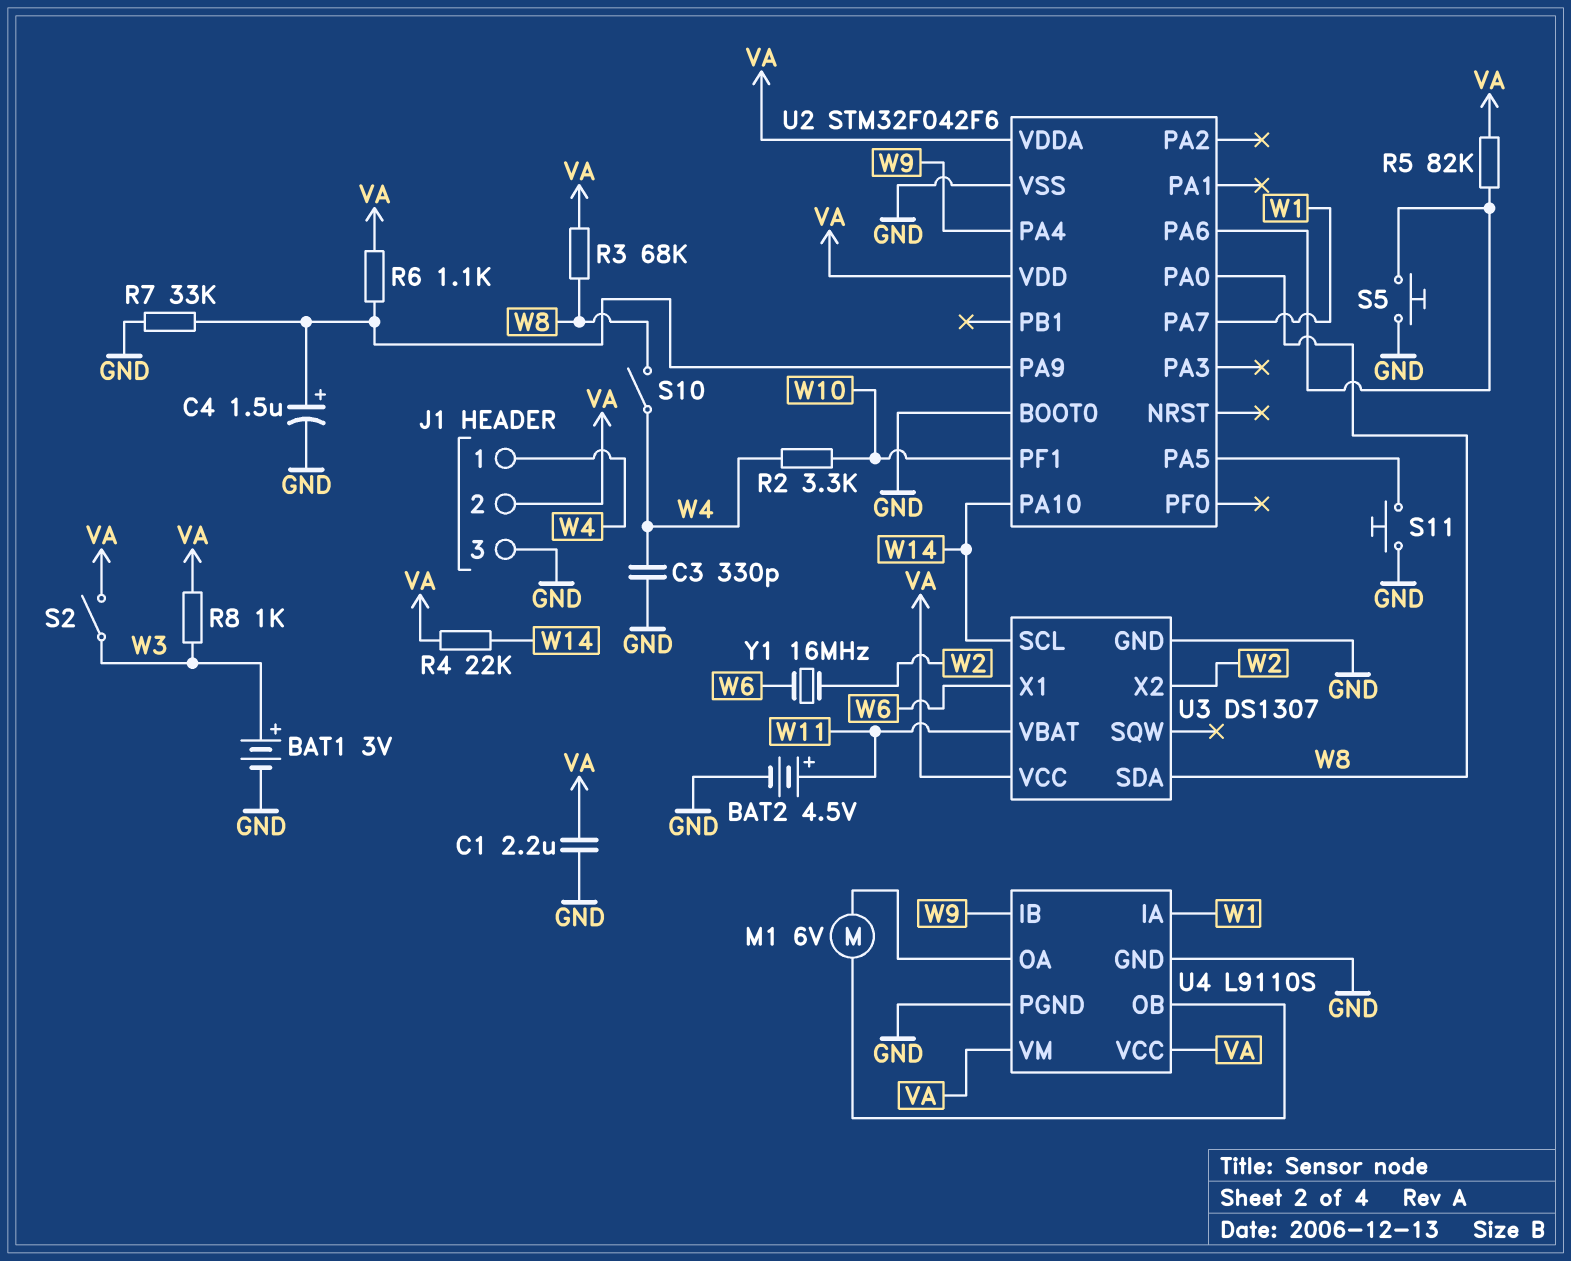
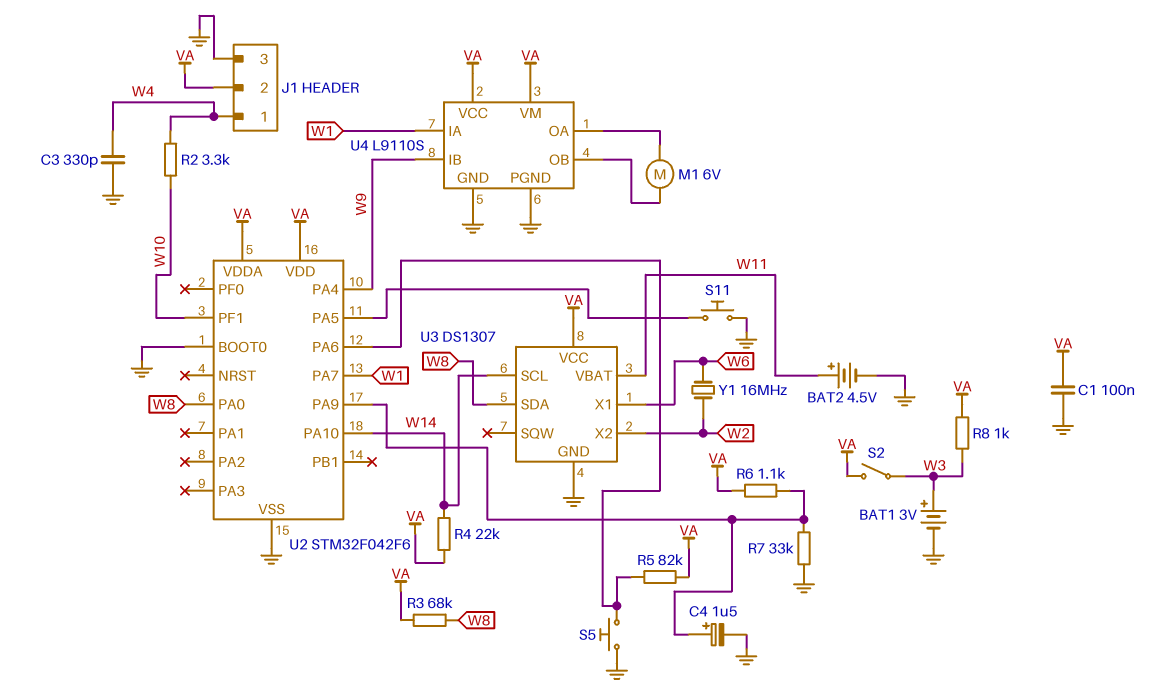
C1: 2.2uF (GND, VA) -> 100nF (GND, VA)
S10: switch (W4, W8) -> none

